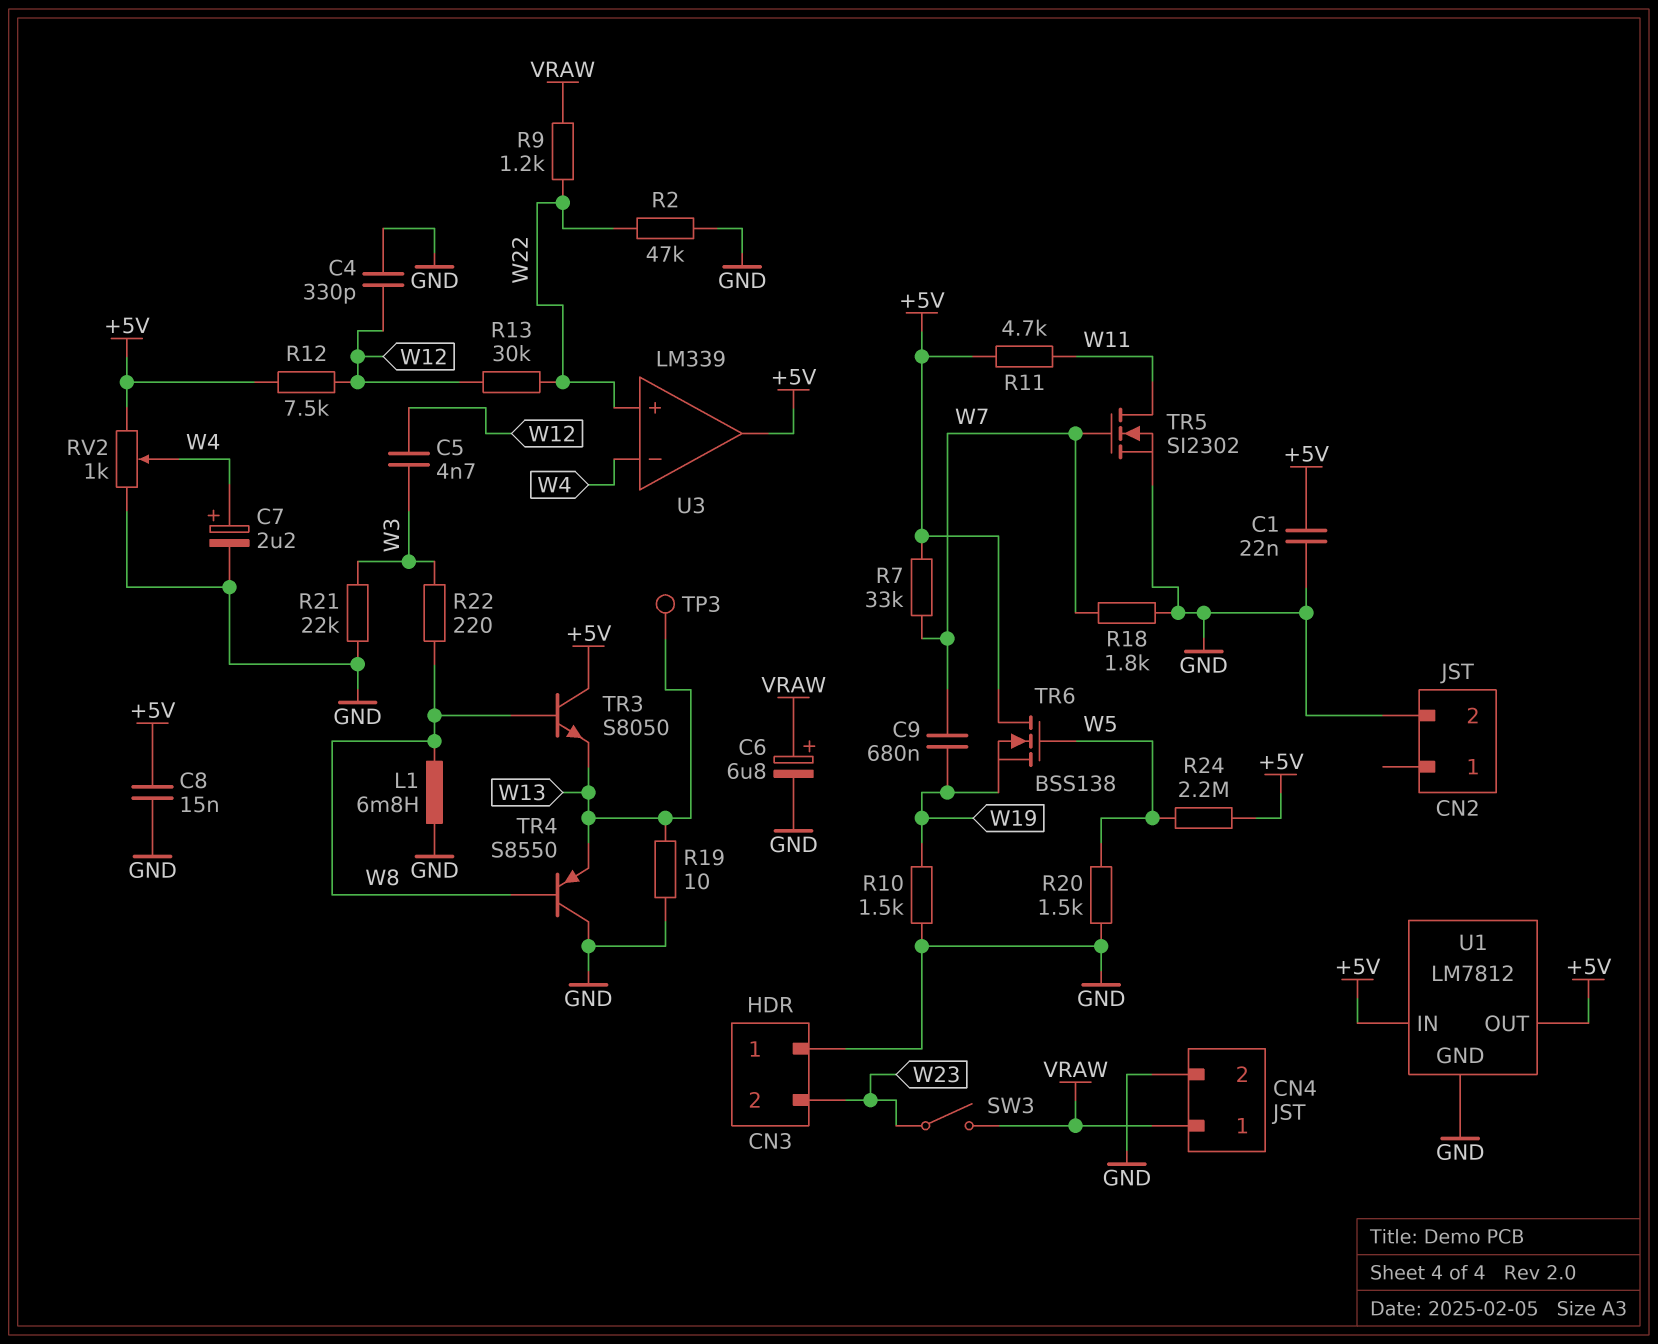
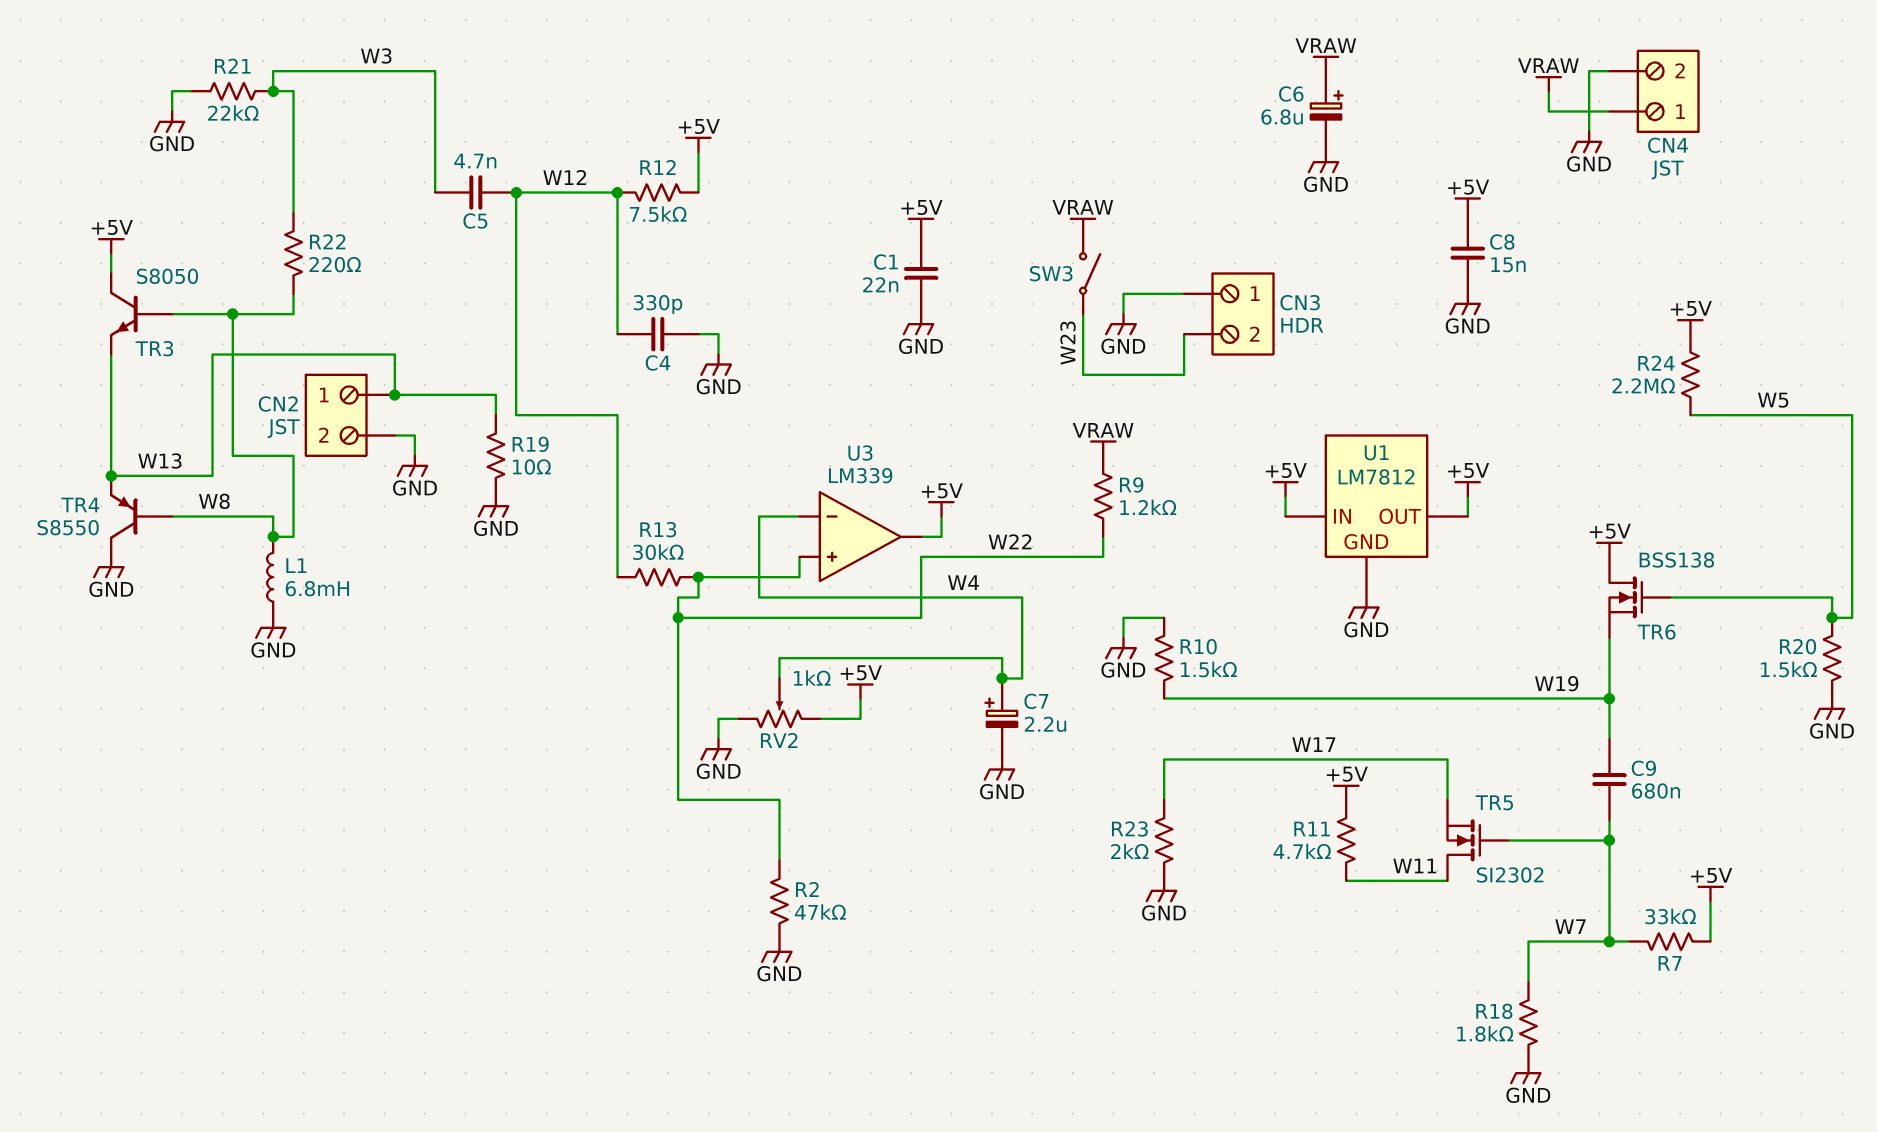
CN2 pin 1: none -> W13
R23: none -> 2k (GND, W17)
TP3: test point (W13) -> none
TR5: NMOS SI2302 (G W7, D W11, S GND) -> NMOS SI2302 (G W7, D W11, S W17)

